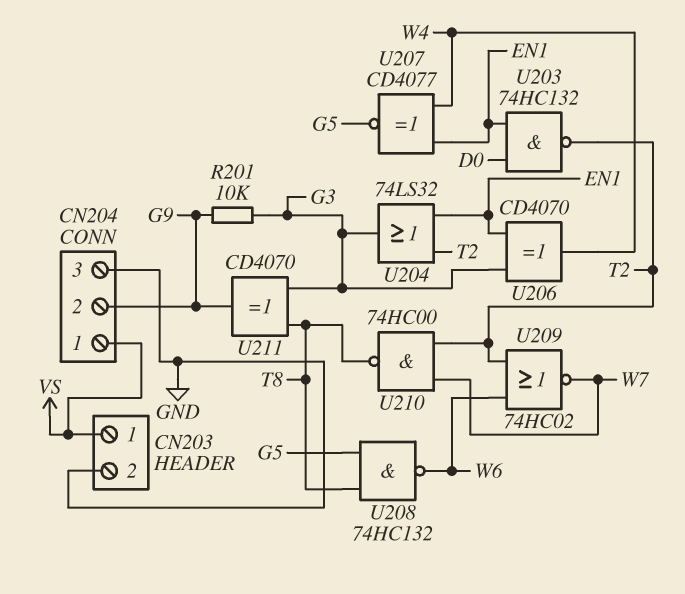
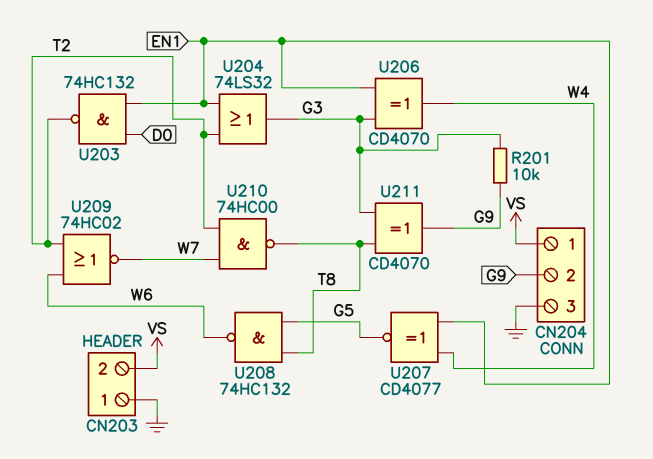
CN203 pin 1: VS -> GND
CN203 pin 2: GND -> VS

